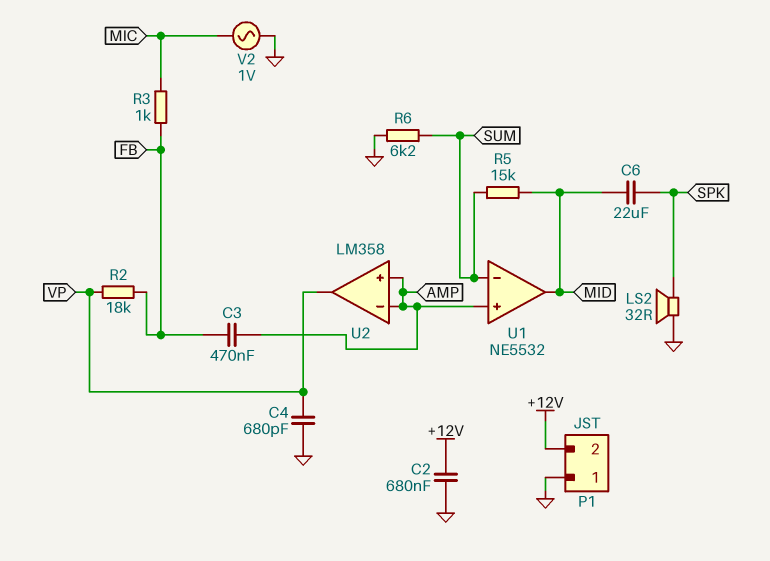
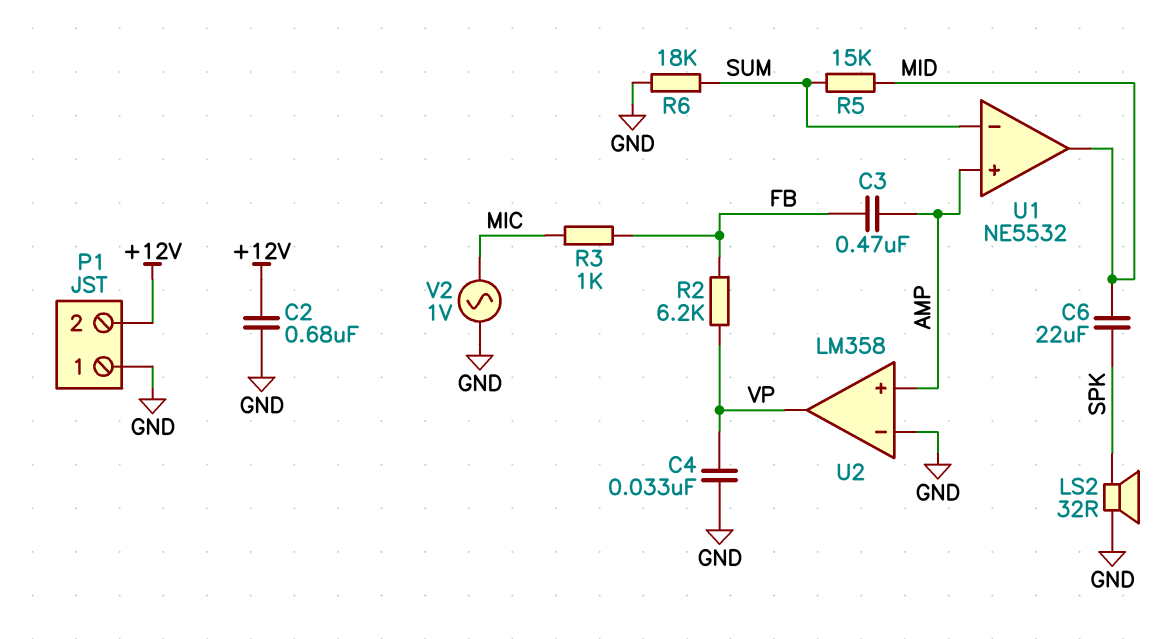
C4: 680pF (GND, VP) -> 33nF (GND, VP)
R2: 18k (FB, VP) -> 6.2k (FB, VP)
R6: 6.2k (GND, SUM) -> 18k (GND, SUM)
U2 pin in-: AMP -> GND

